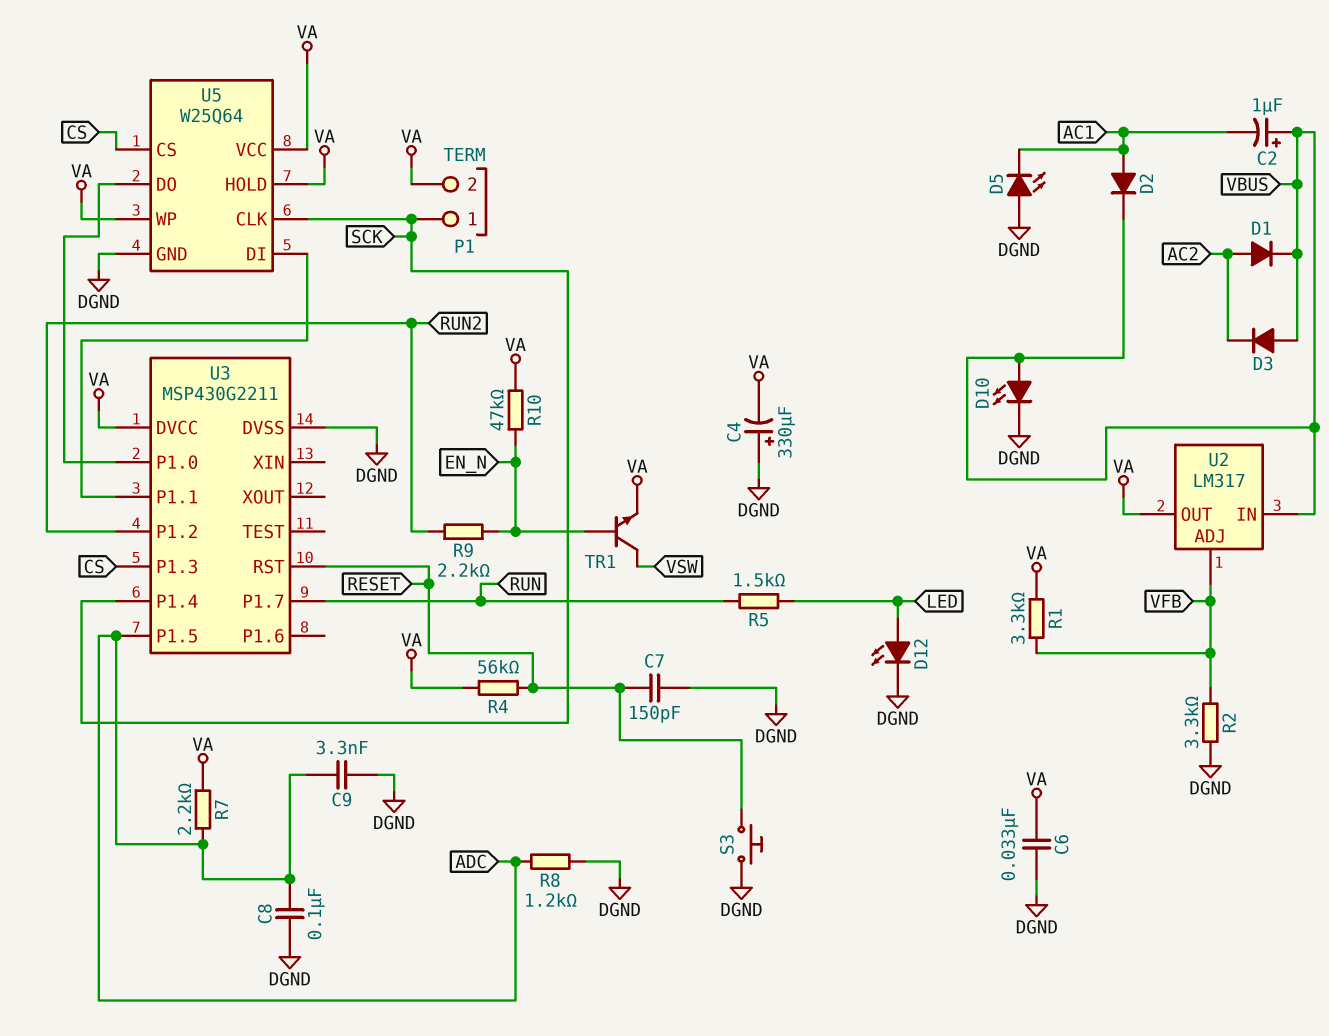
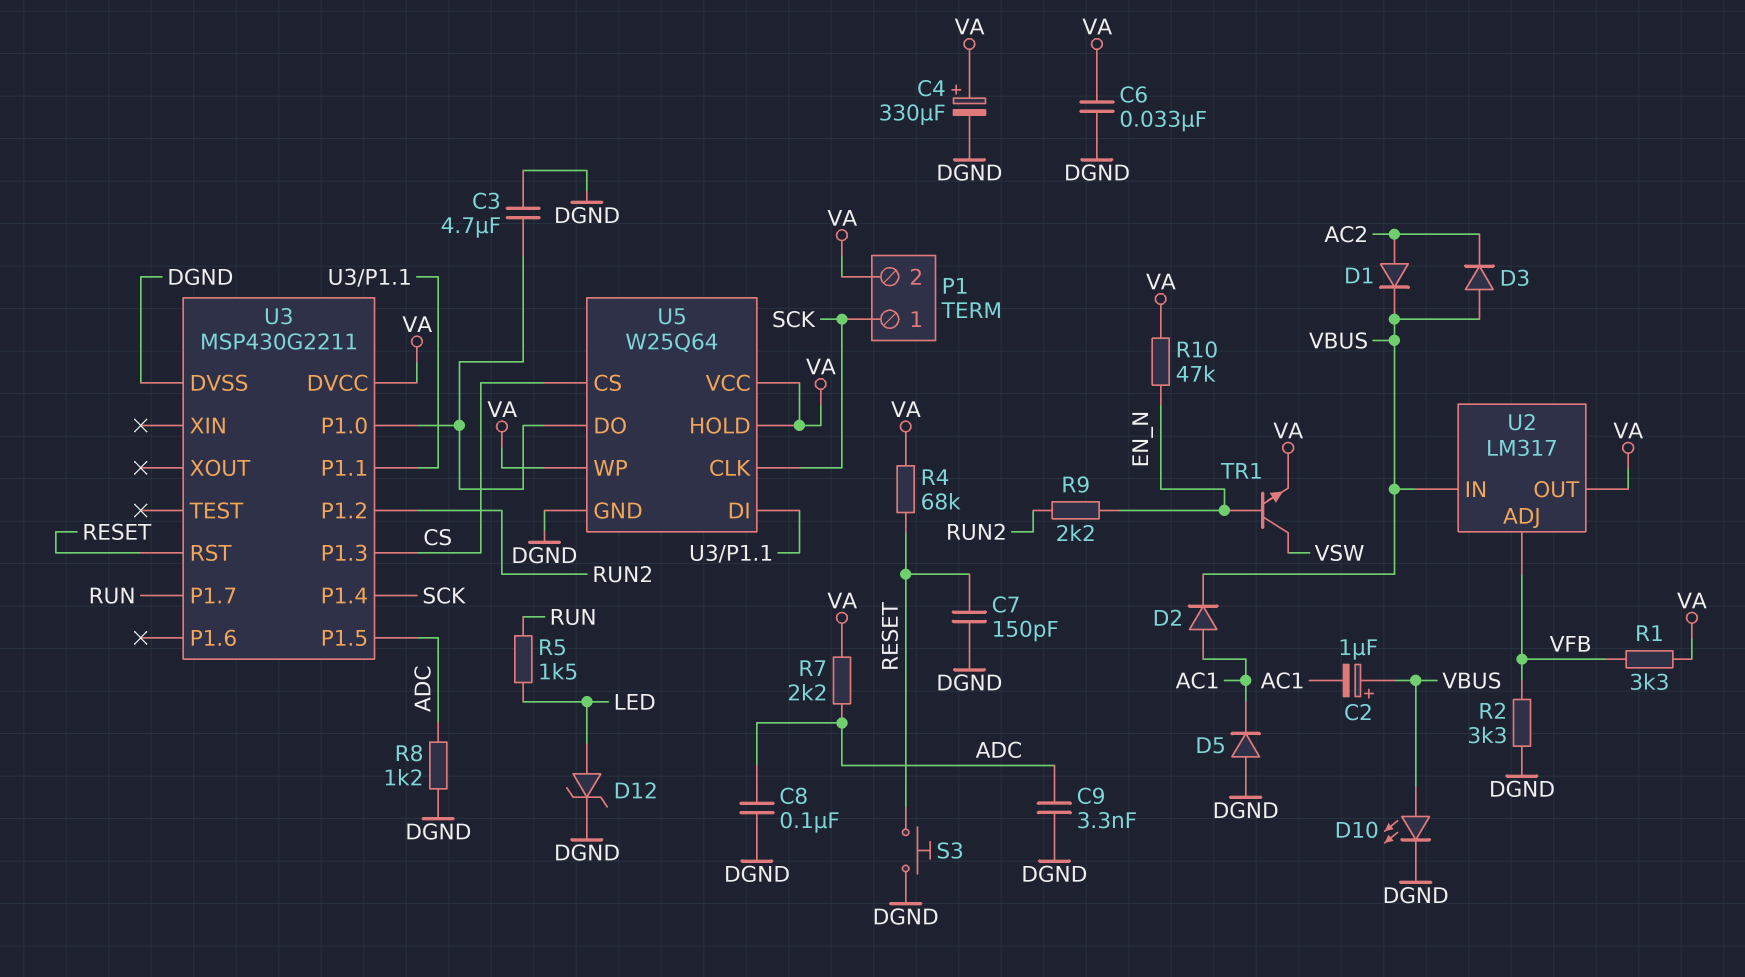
C3: none -> 4.7uF (DGND, U3/P1.0)
C4: 330uF (plus DGND, minus VA) -> 330uF (plus VA, minus DGND)
D5: LED (A DGND, K AC1) -> diode (A DGND, K AC1)
D12: LED (A LED, K DGND) -> zener (A LED, K DGND)
R4: 56k (RESET, VA) -> 68k (RESET, VA)

